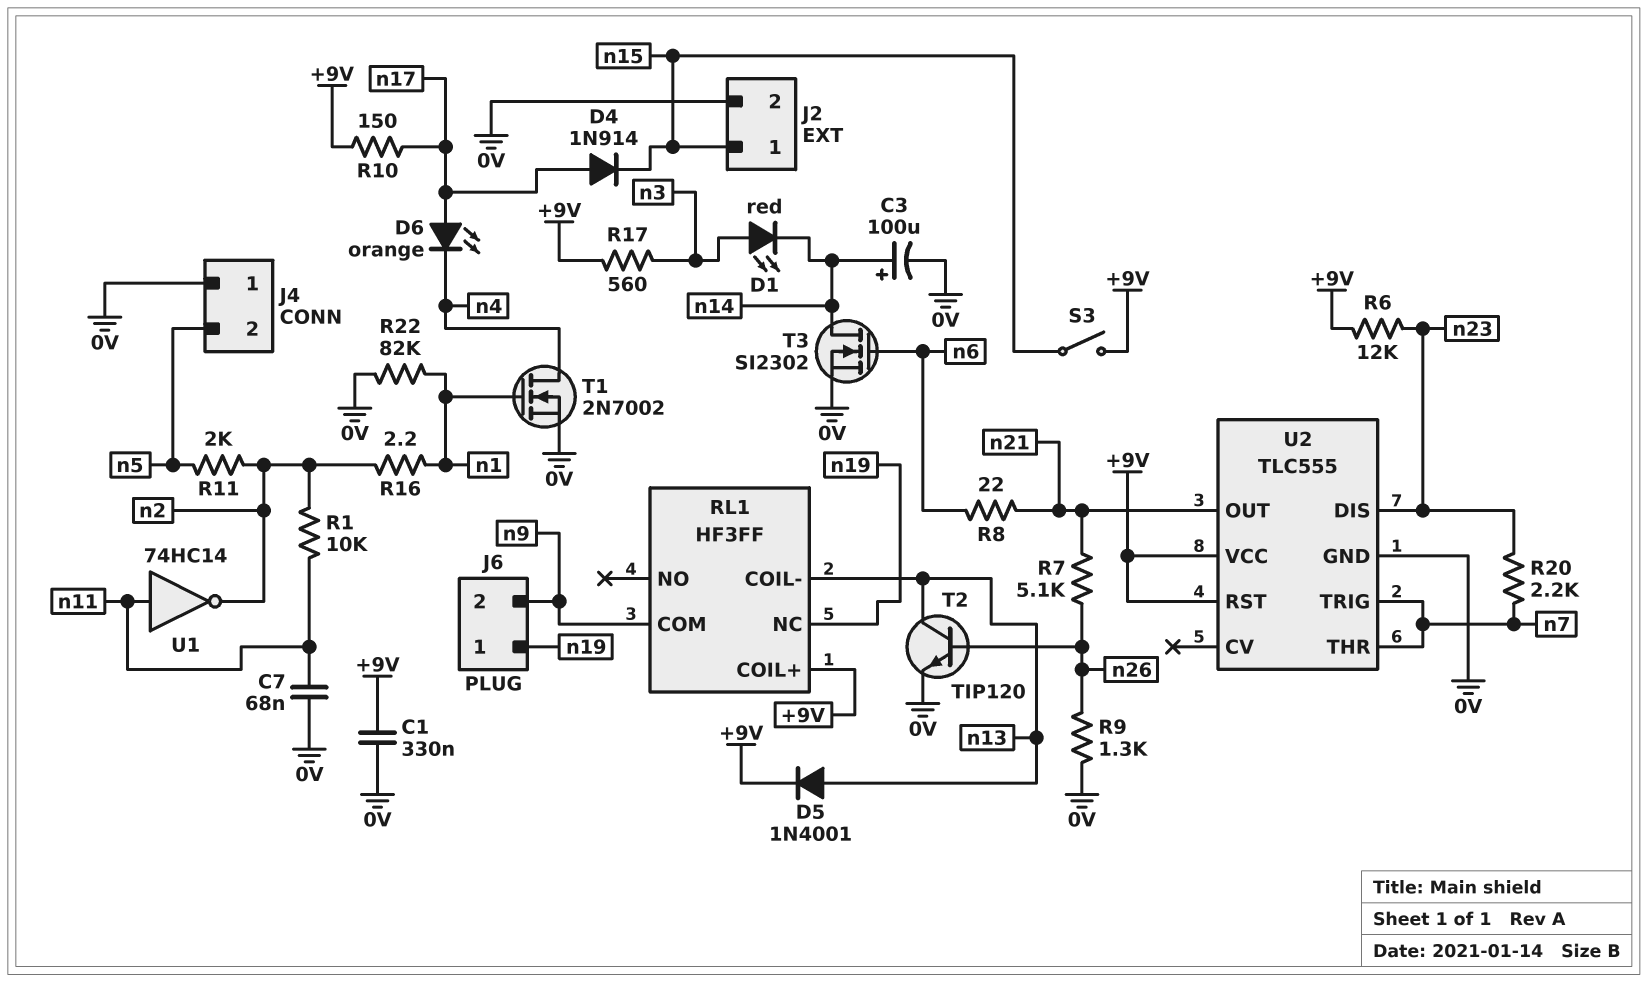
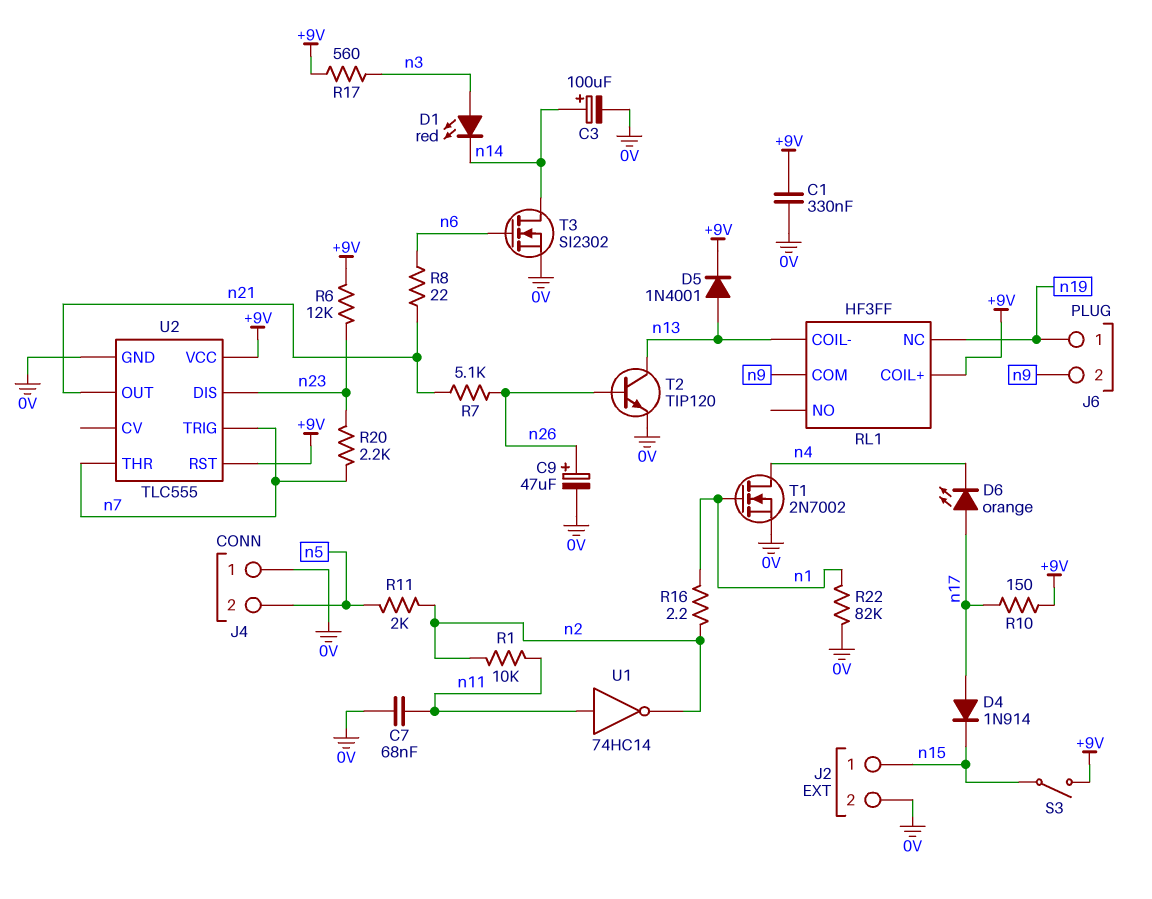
C9: none -> 47uF (plus n26, minus 0V)
R9: 1.3k (0V, n26) -> none

